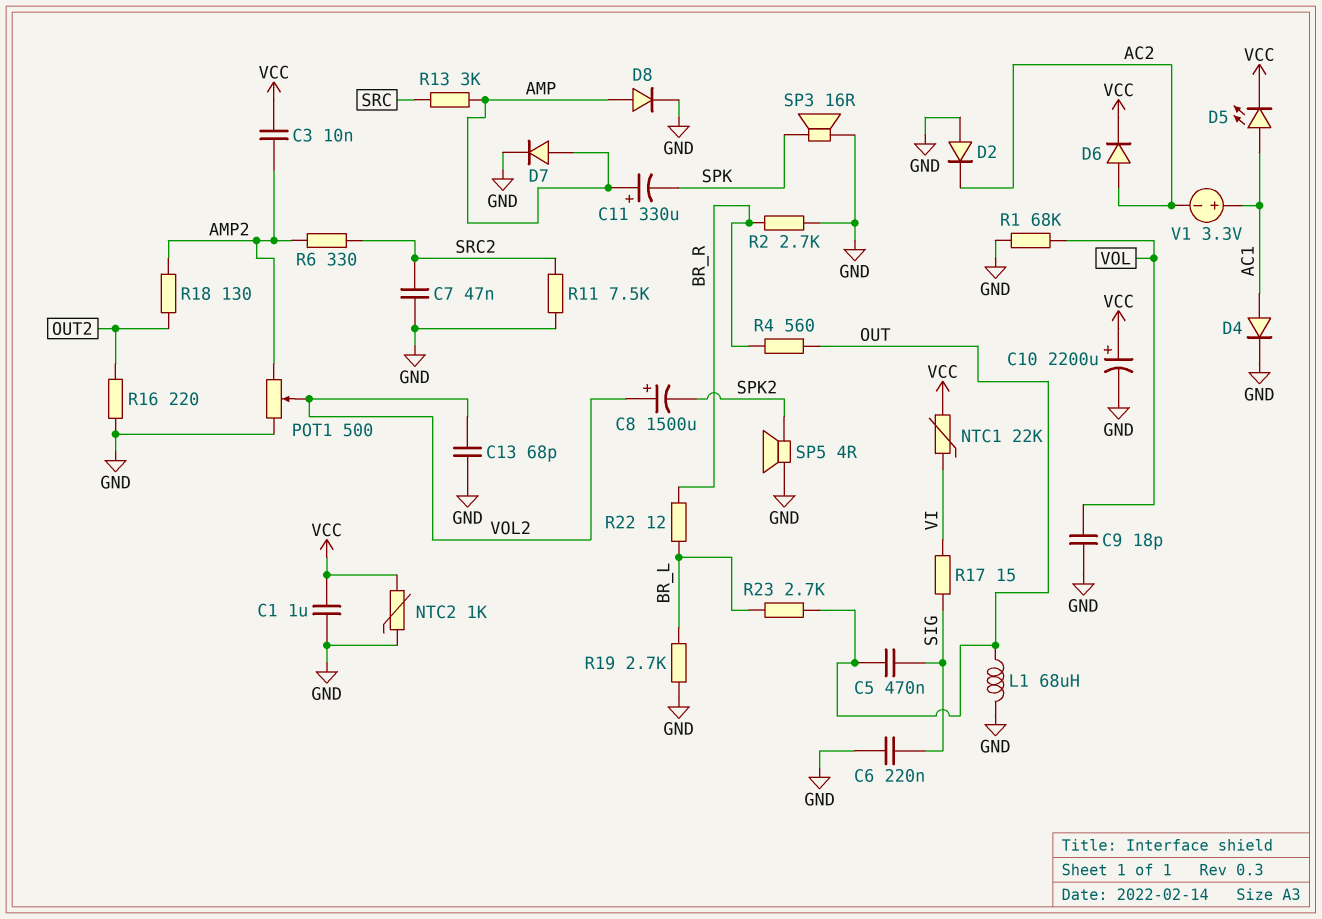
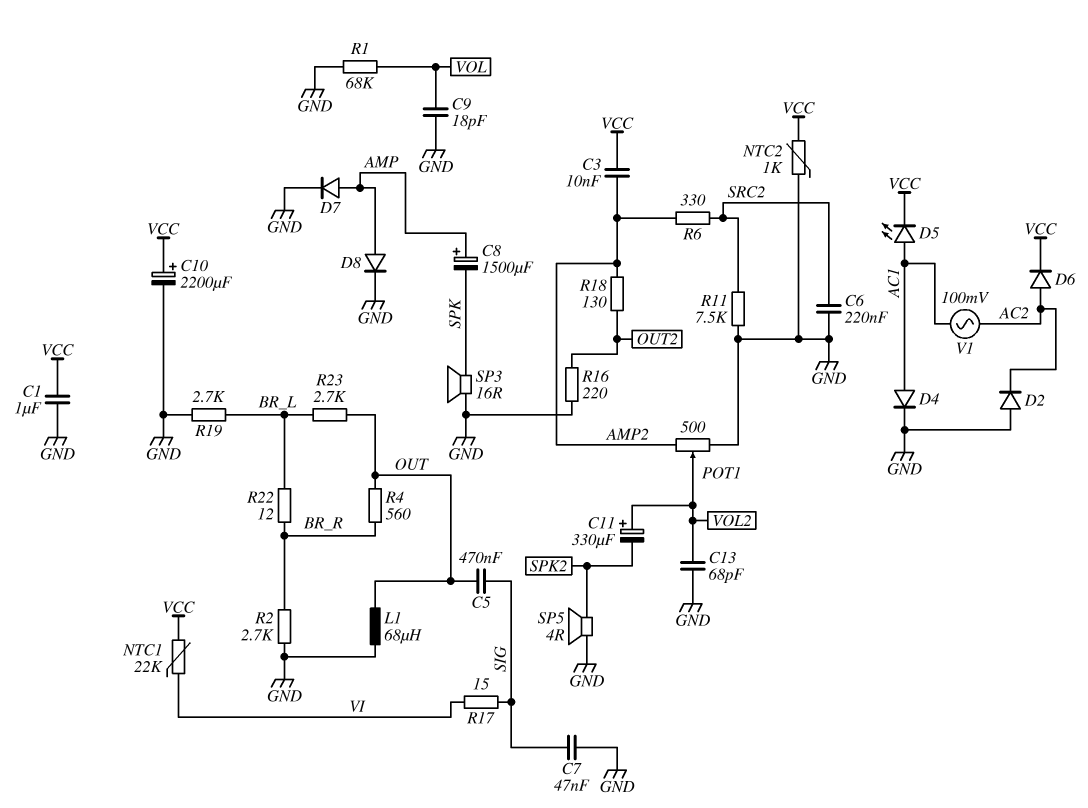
C6: 220nF (GND, SIG) -> 220nF (GND, SRC2)
C7: 47nF (GND, SRC2) -> 47nF (GND, SIG)
C8: 1500uF (plus VOL2, minus SPK2) -> 1500uF (plus AMP, minus SPK)
C11: 330uF (plus AMP, minus SPK) -> 330uF (plus VOL2, minus SPK2)
R13: 3k (AMP, SRC) -> none
V1: 3.3V (plus AC1, minus AC2) -> AC 100mV (AC1, AC2)

